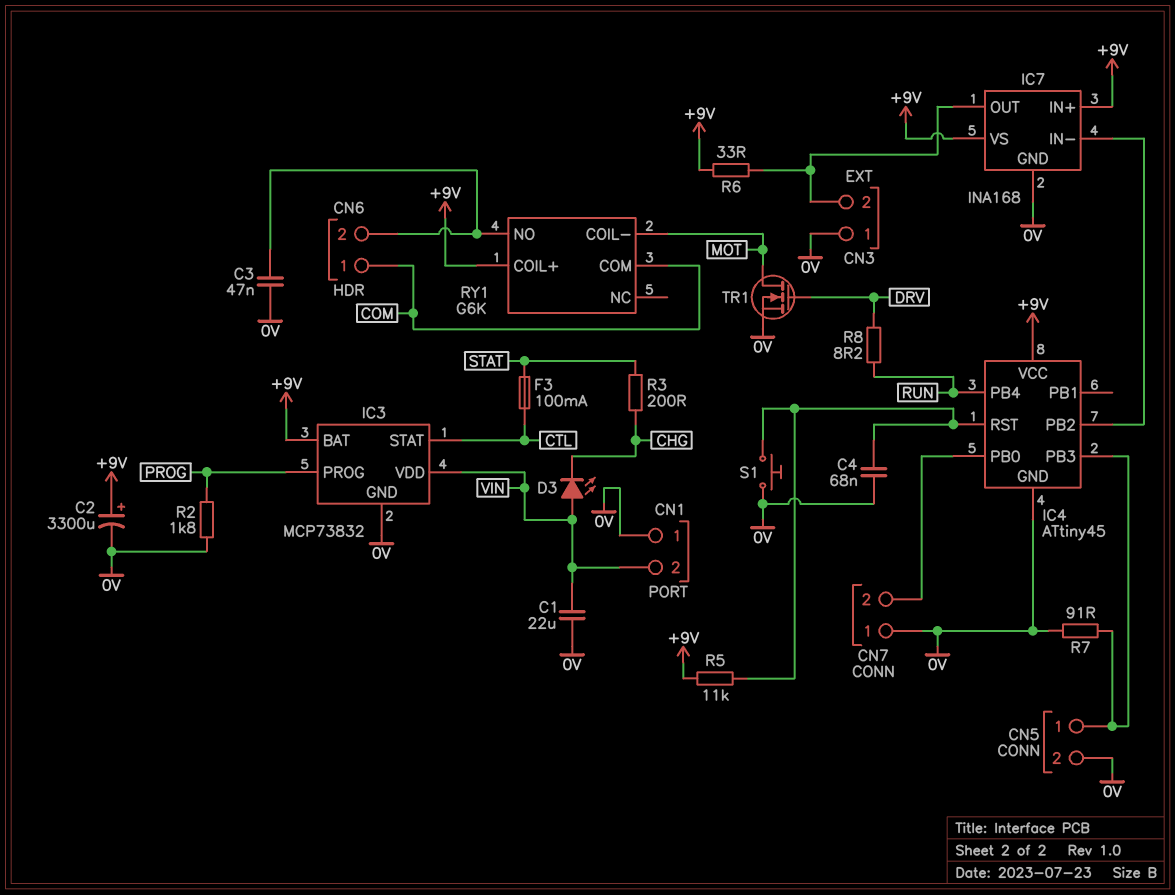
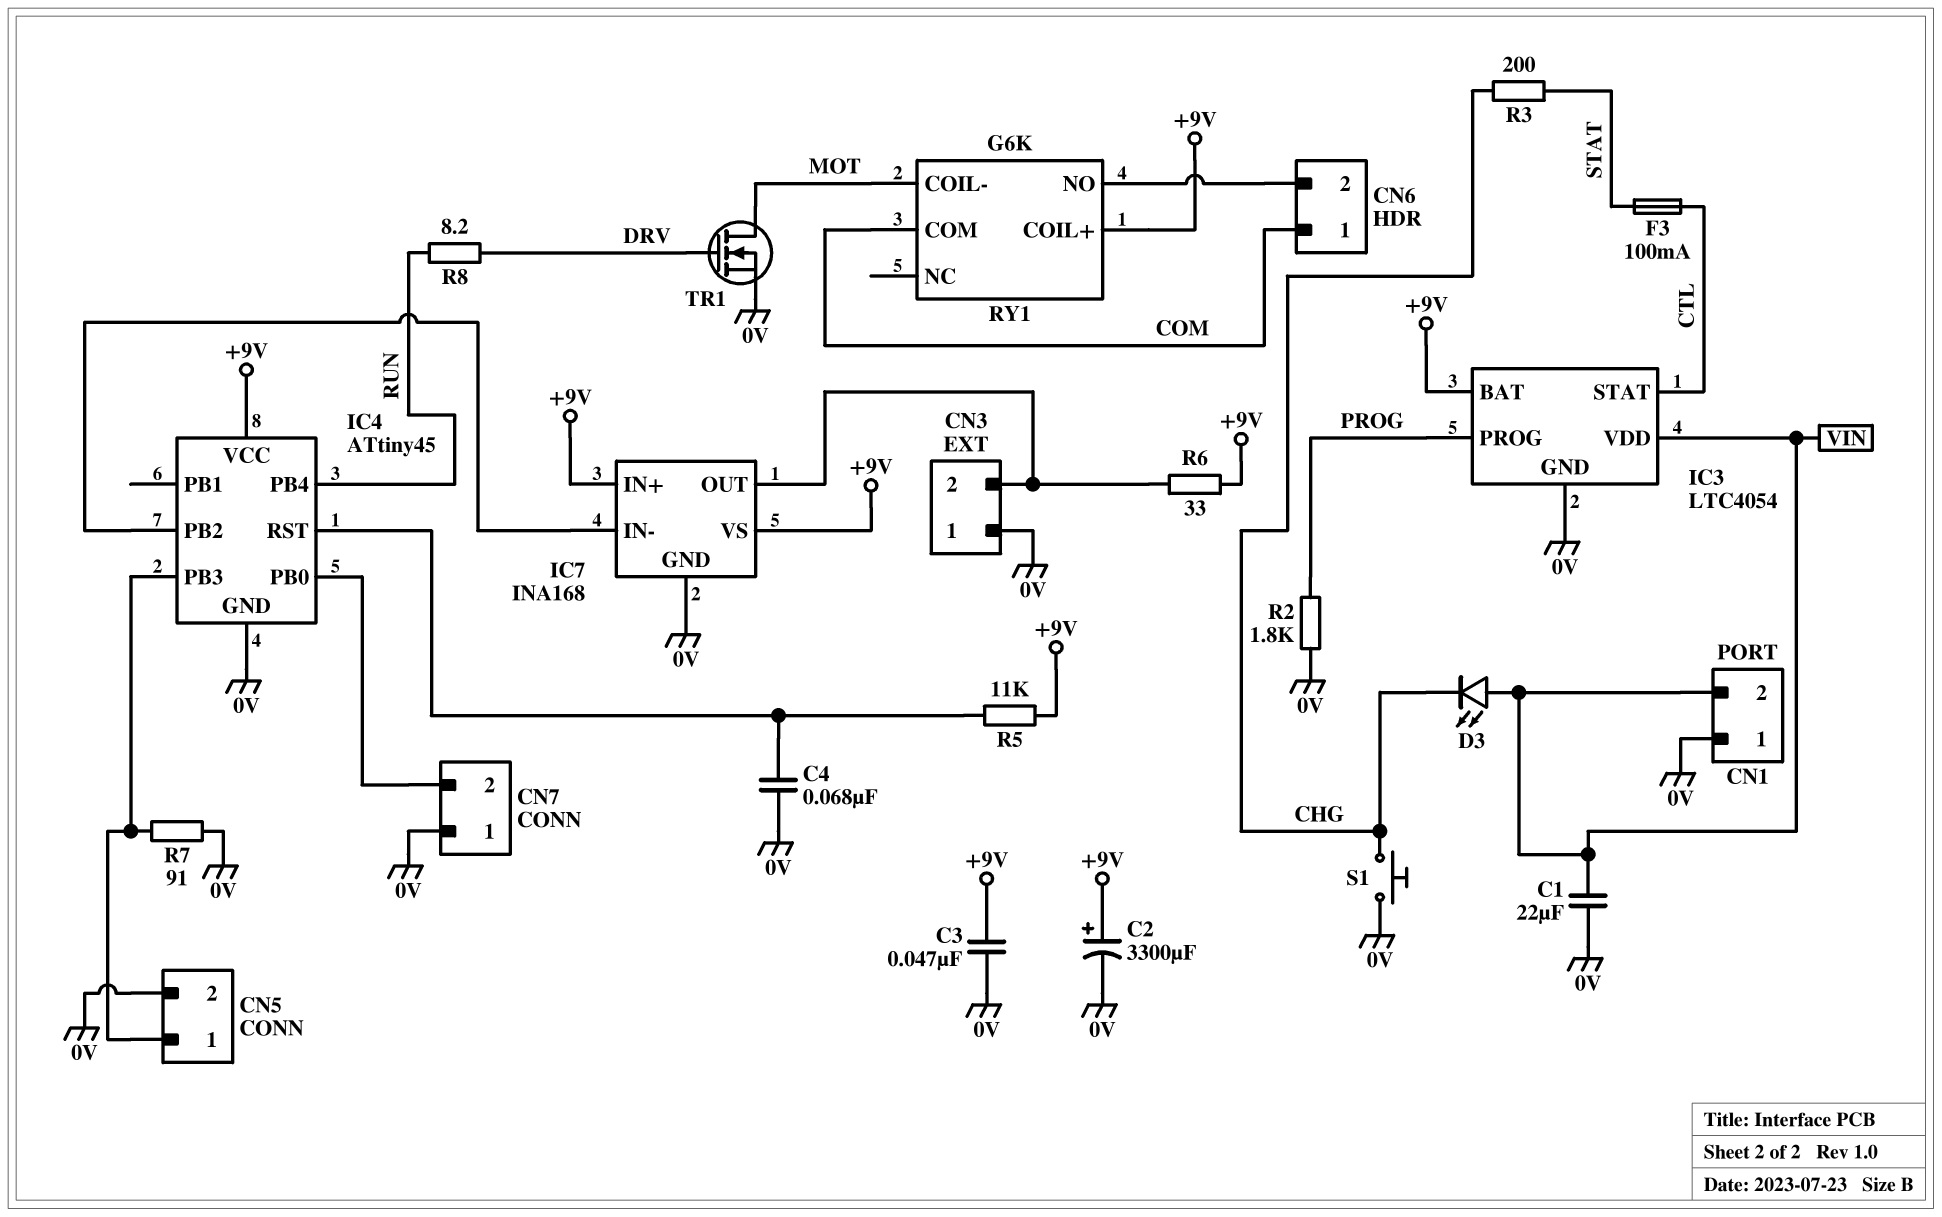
C3: 47nF (0V, CN6/2) -> 47nF (+9V, 0V)
IC3: MCP73832 -> LTC4054
S1: button (0V, IC4/RST) -> button (0V, CHG)

